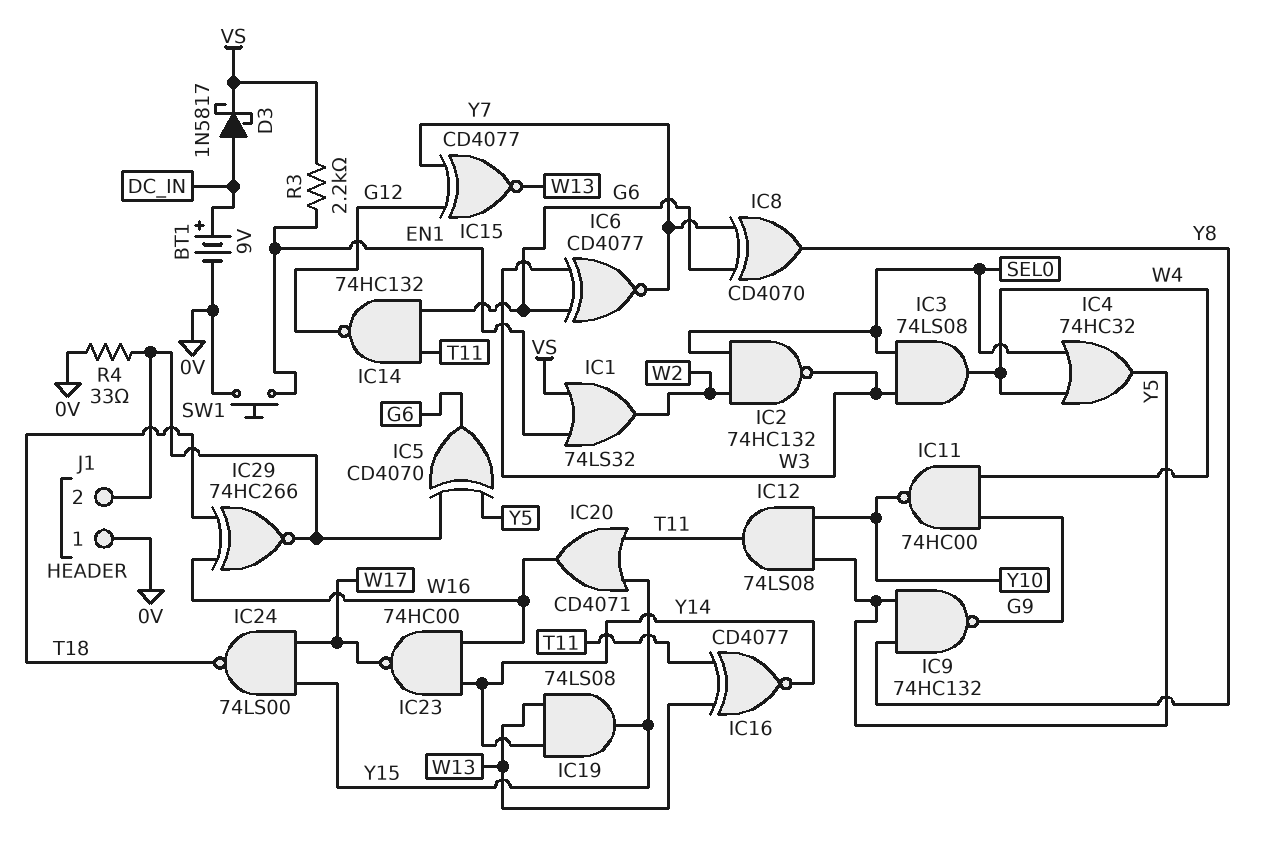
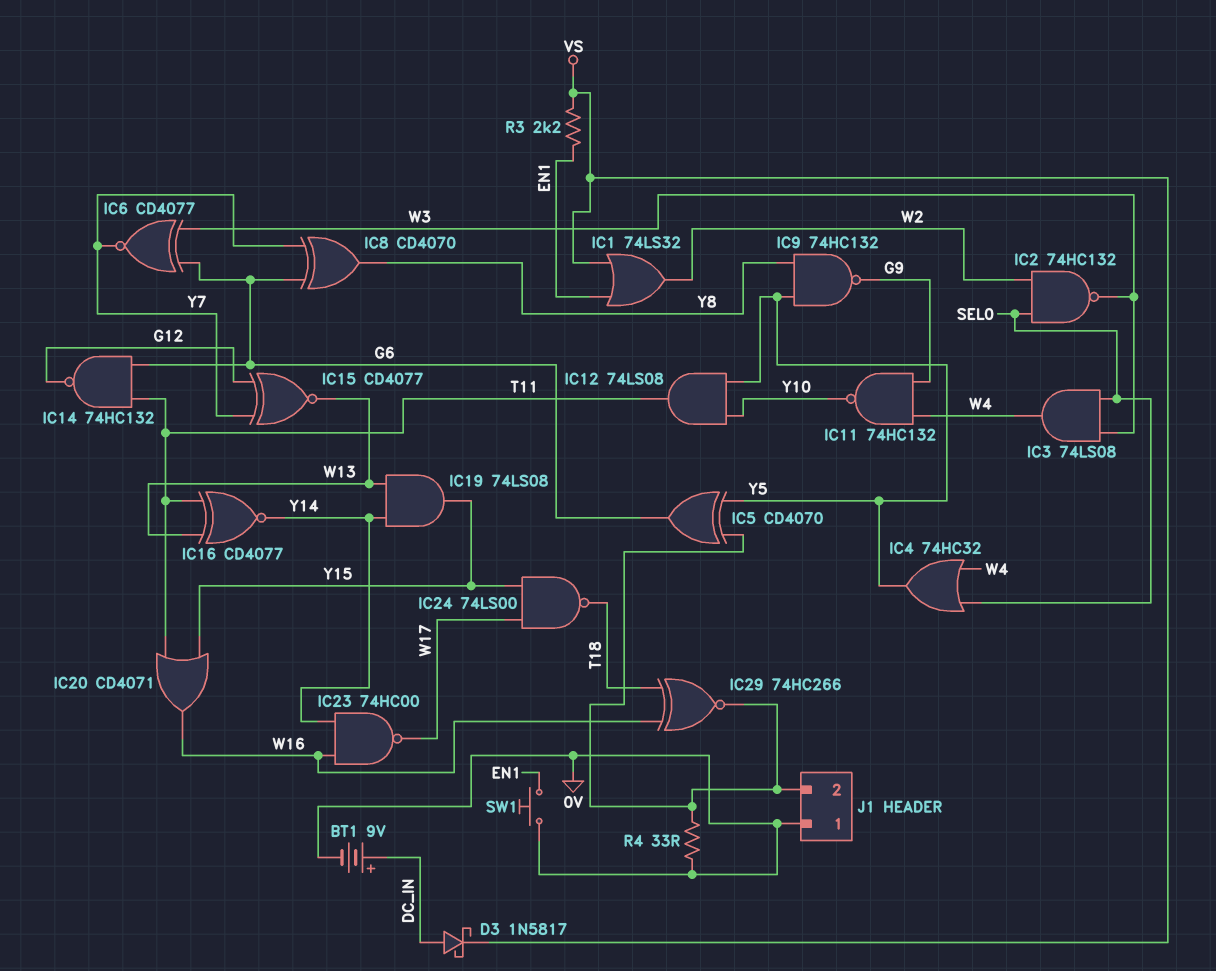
IC11: NAND 74HC00 (in G9, in W4, out Y10) -> NAND 74HC132 (in G9, in W4, out Y10)

